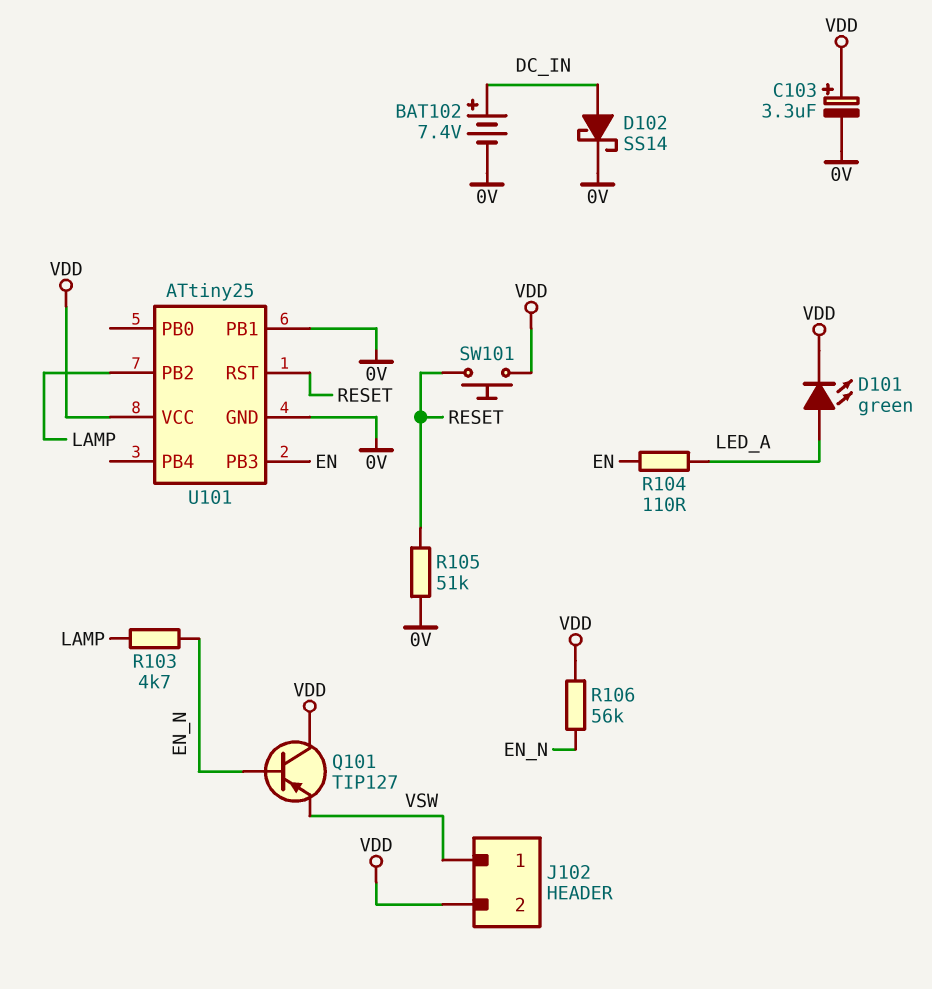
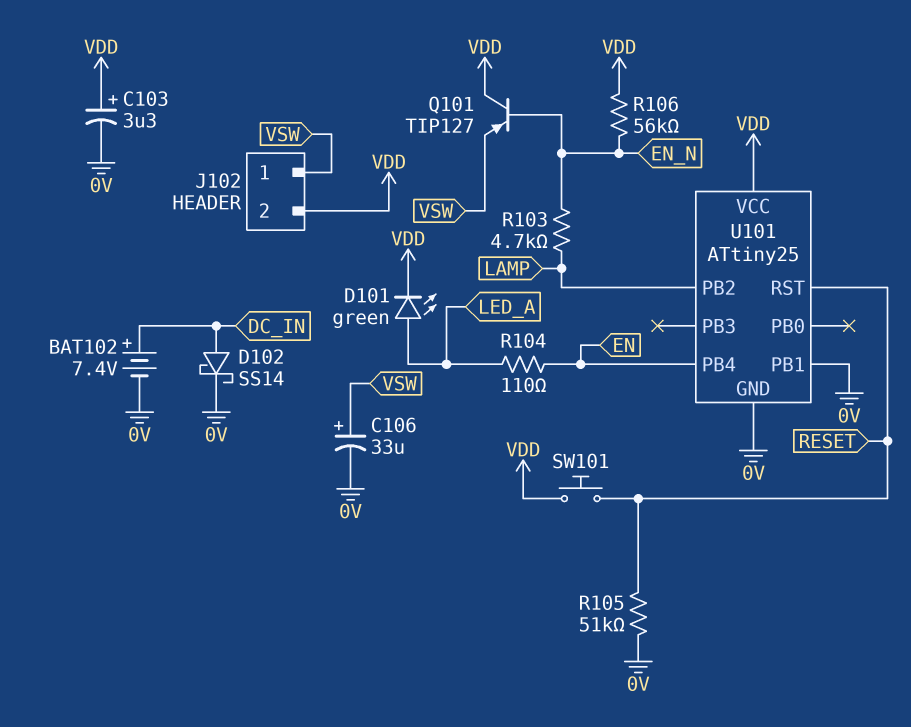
C106: none -> 33uF (plus VSW, minus 0V)
U101 pin PB3: EN -> none
U101 pin PB4: none -> EN

